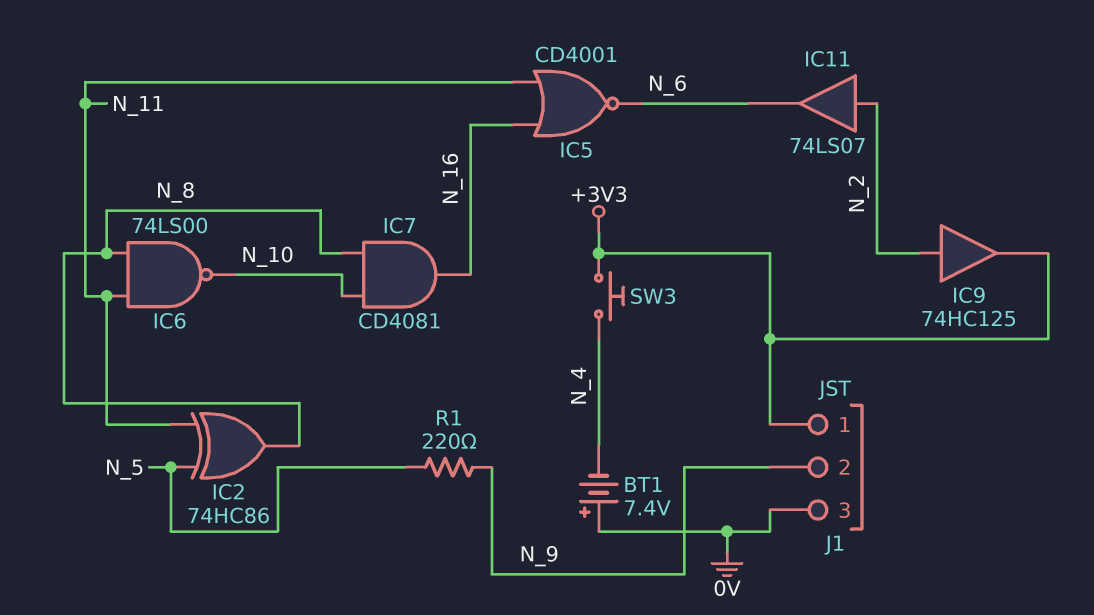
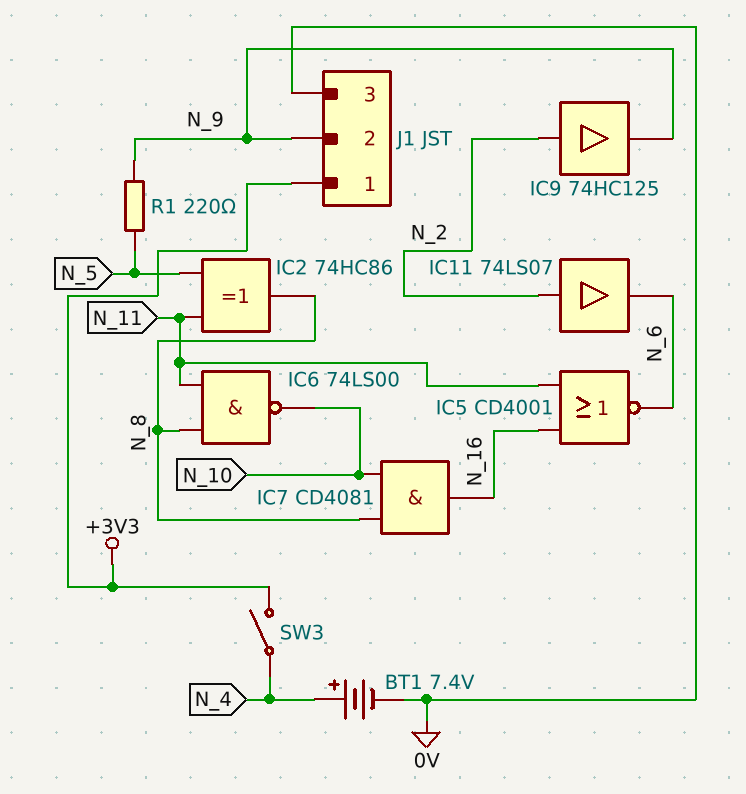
BT1: 7.4V (plus 0V, minus N_4) -> 7.4V (plus N_4, minus 0V)
IC9: buffer 74HC125 (in N_2, out +3V3) -> buffer 74HC125 (in N_2, out N_9)
SW3: button (+3V3, N_4) -> switch (+3V3, N_4)

